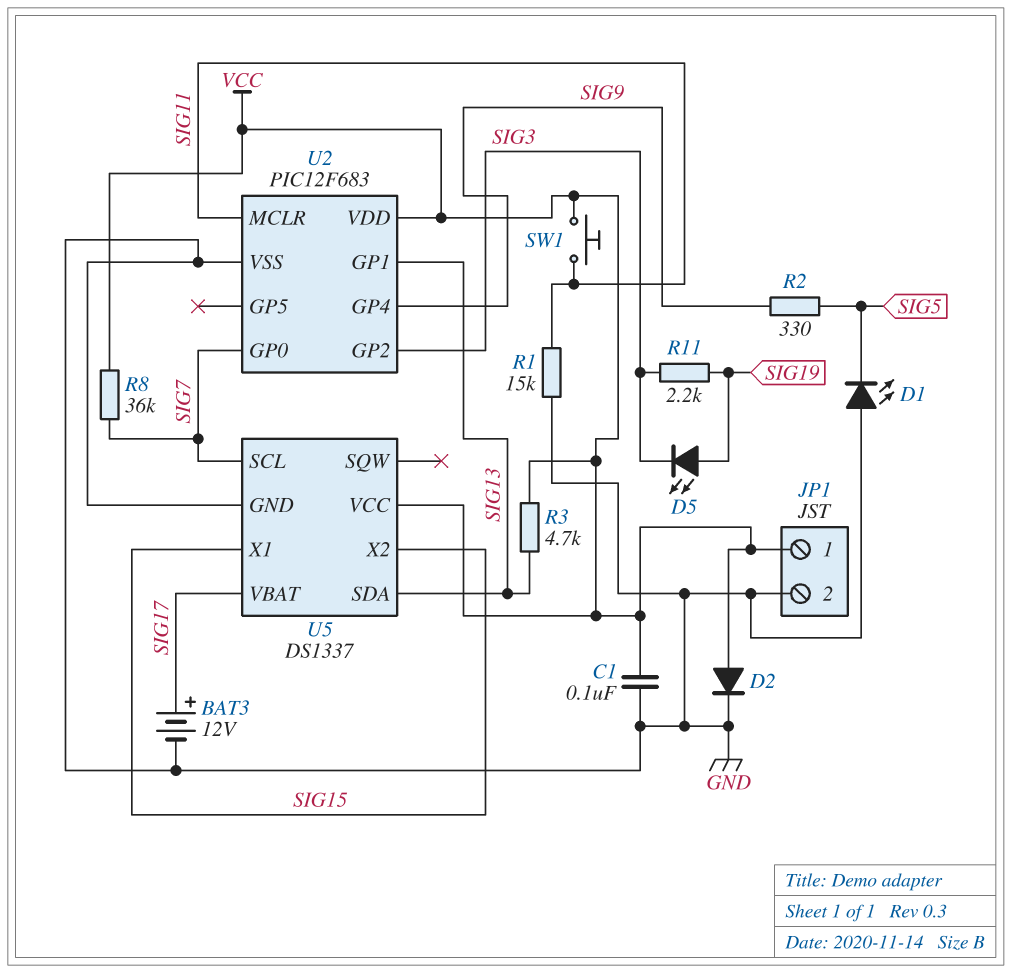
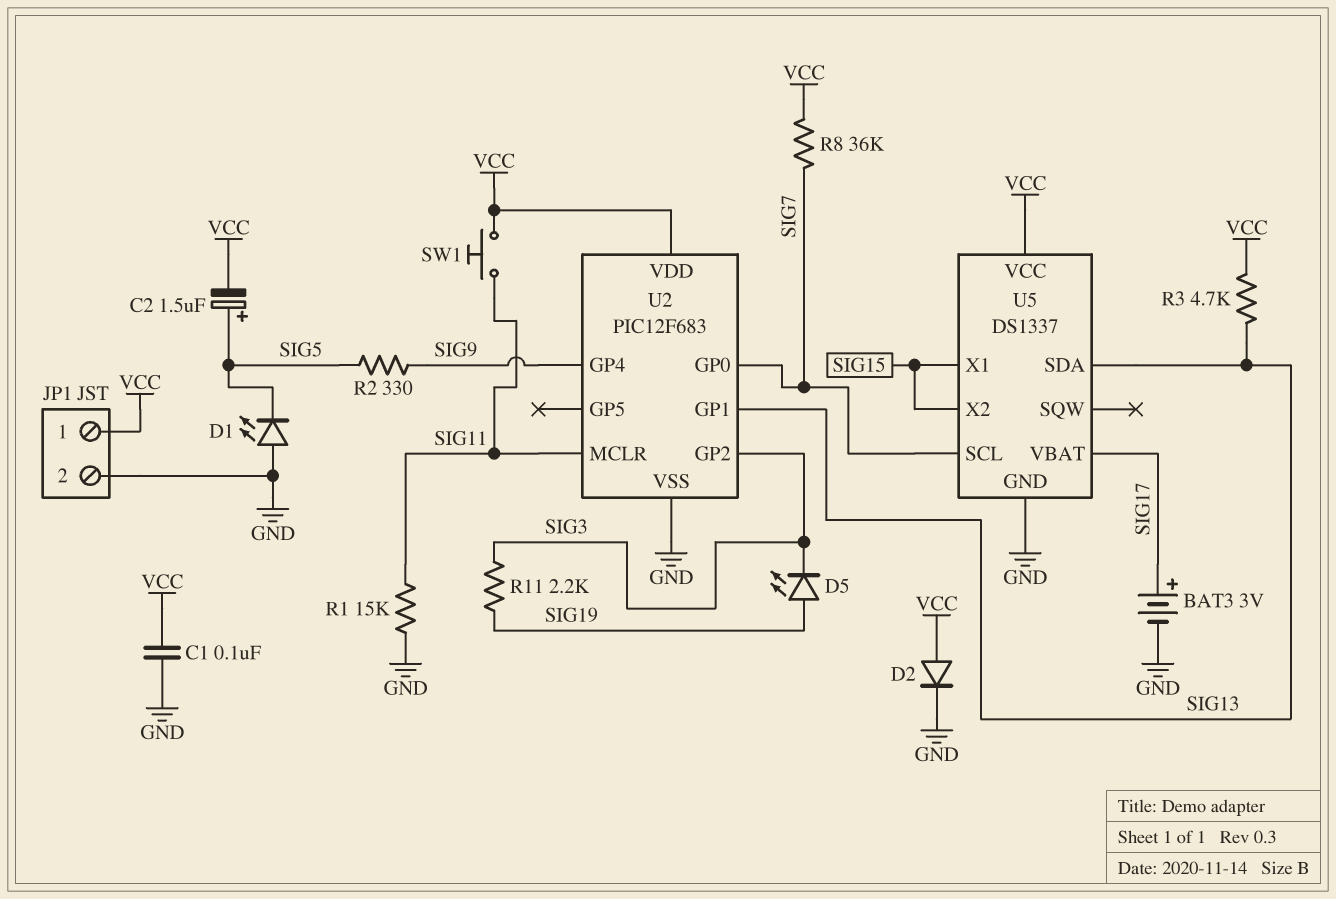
BAT3: 12V (plus SIG17, minus GND) -> 3V (plus SIG17, minus GND)
C2: none -> 1.5uF (plus SIG5, minus VCC)

